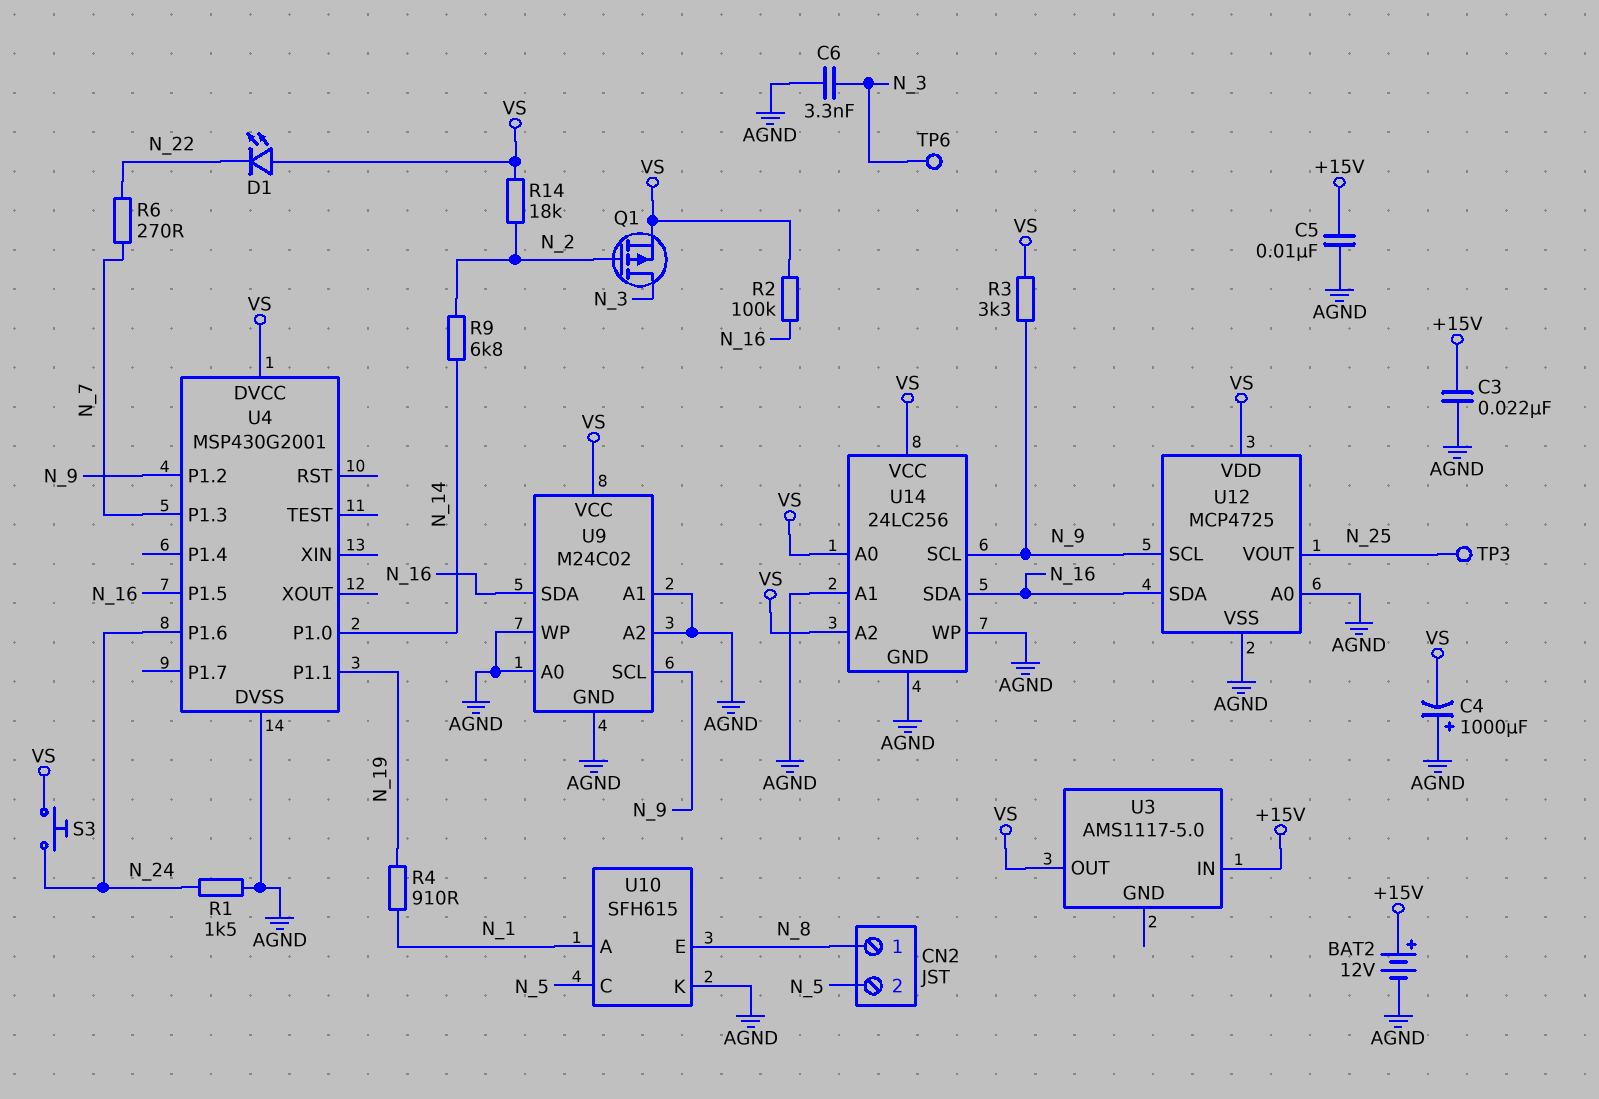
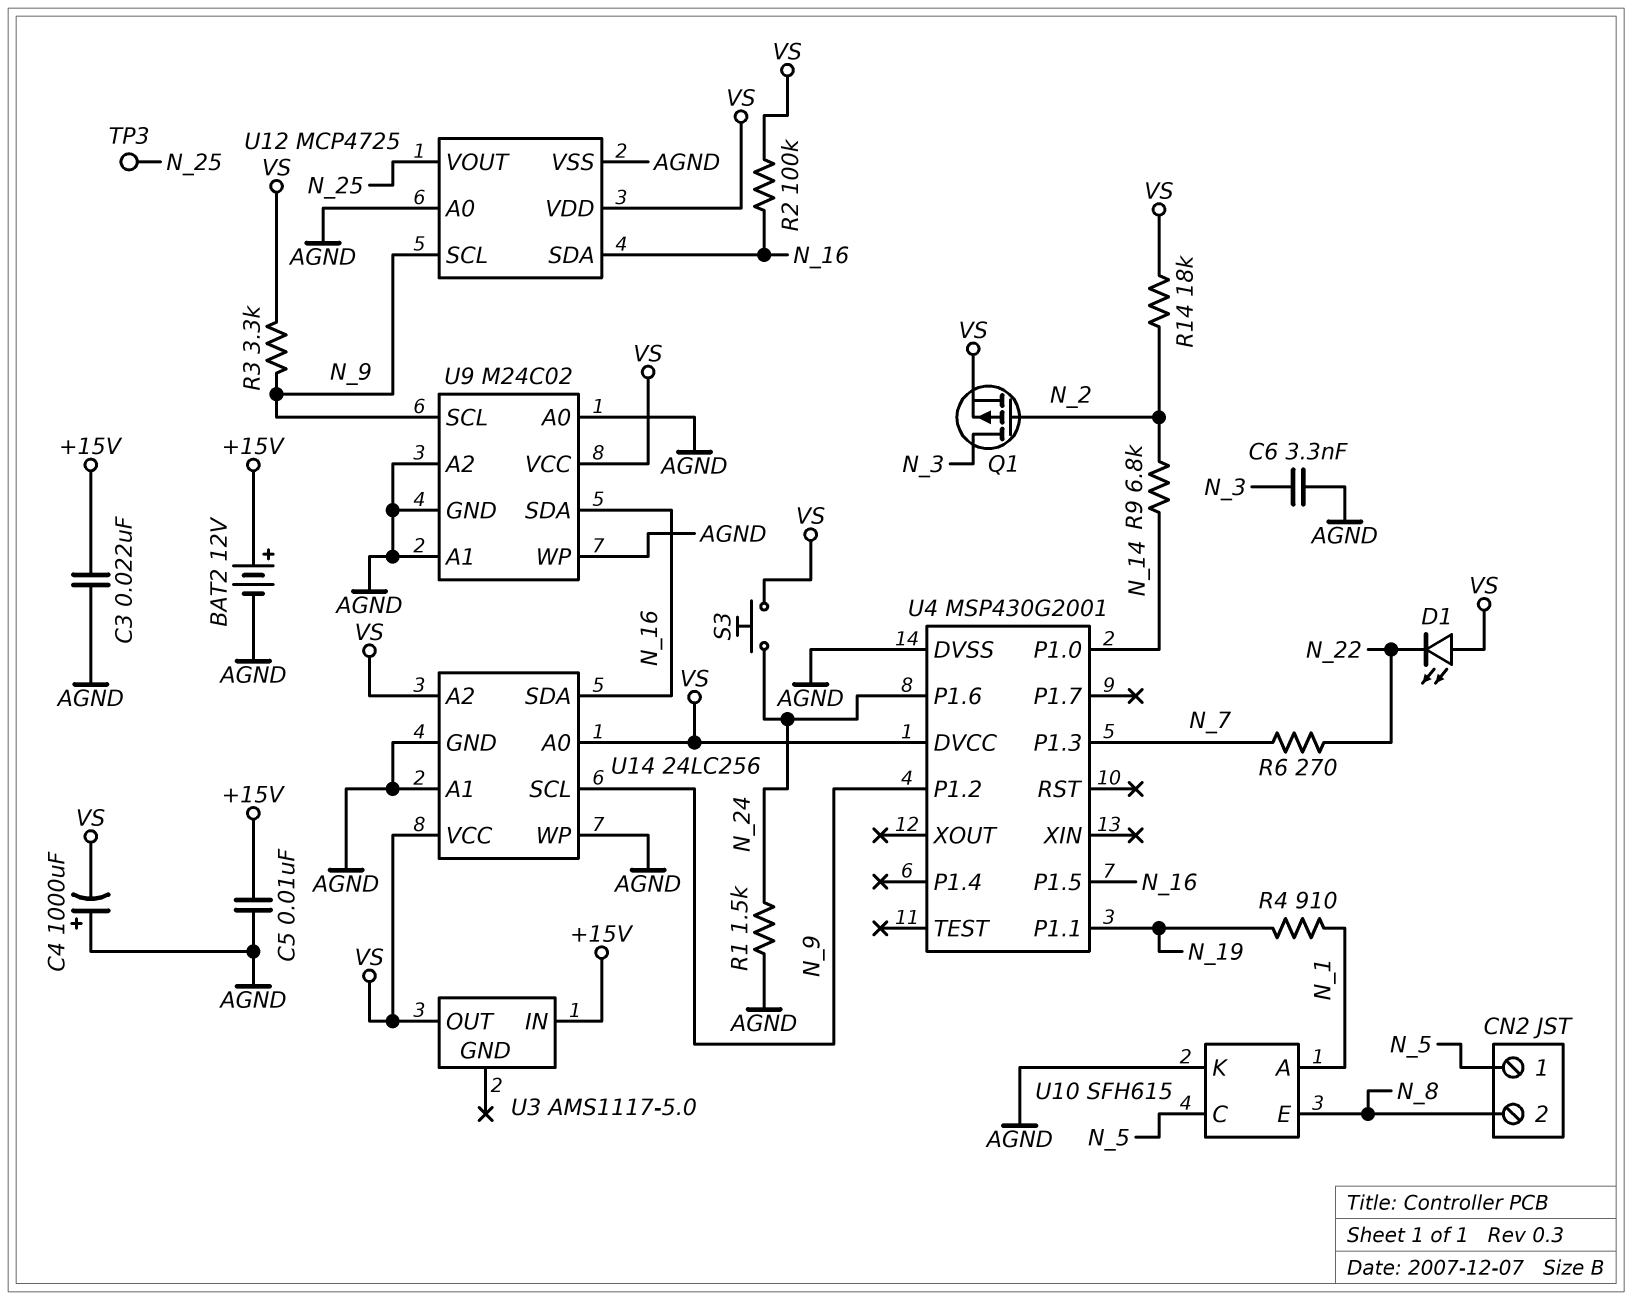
CN2 pin 1: N_8 -> N_5
CN2 pin 2: N_5 -> N_8
TP6: test point (N_3) -> none

